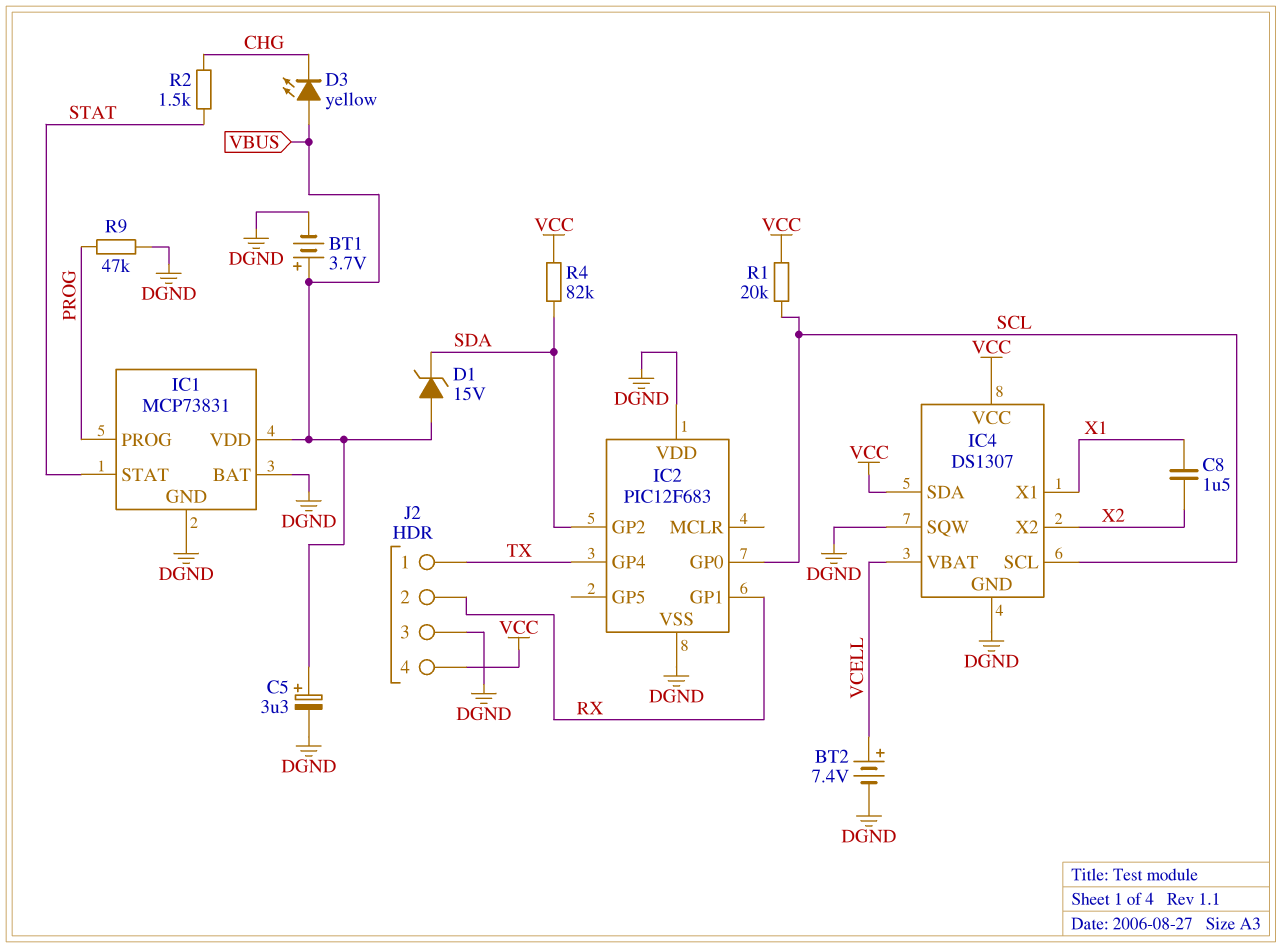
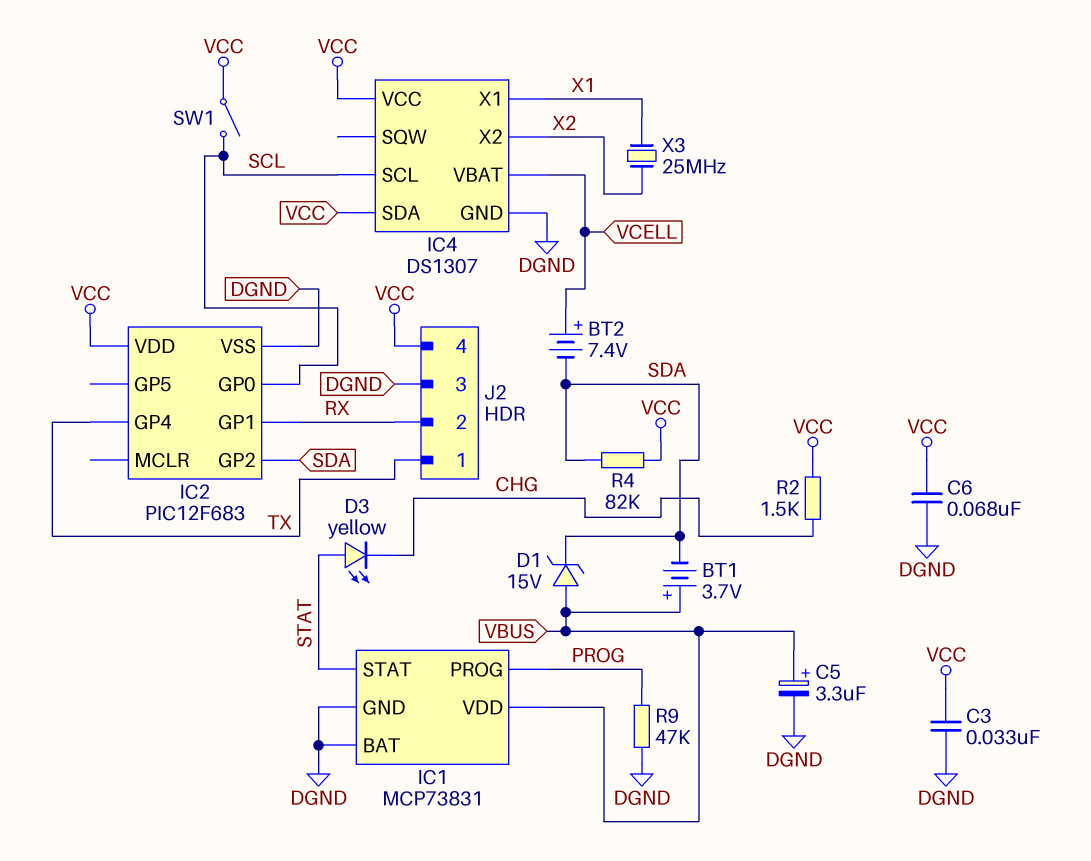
BT1: 3.7V (plus VBUS, minus DGND) -> 3.7V (plus VBUS, minus SDA)
BT2: 7.4V (plus VCELL, minus DGND) -> 7.4V (plus VCELL, minus SDA)
C3: none -> 33nF (DGND, VCC)
C6: none -> 68nF (DGND, VCC)
C8: 1.5uF (X1, X2) -> none
D3: LED yellow (A VBUS, K CHG) -> LED yellow (A STAT, K CHG)
IC2 pin VDD: DGND -> VCC
IC4 pin SQW: DGND -> none
R1: 20k (SCL, VCC) -> none
R2: 1.5k (CHG, STAT) -> 1.5k (CHG, VCC)
SW1: none -> switch (SCL, VCC)
X3: none -> 25MHz (X1, X2)

